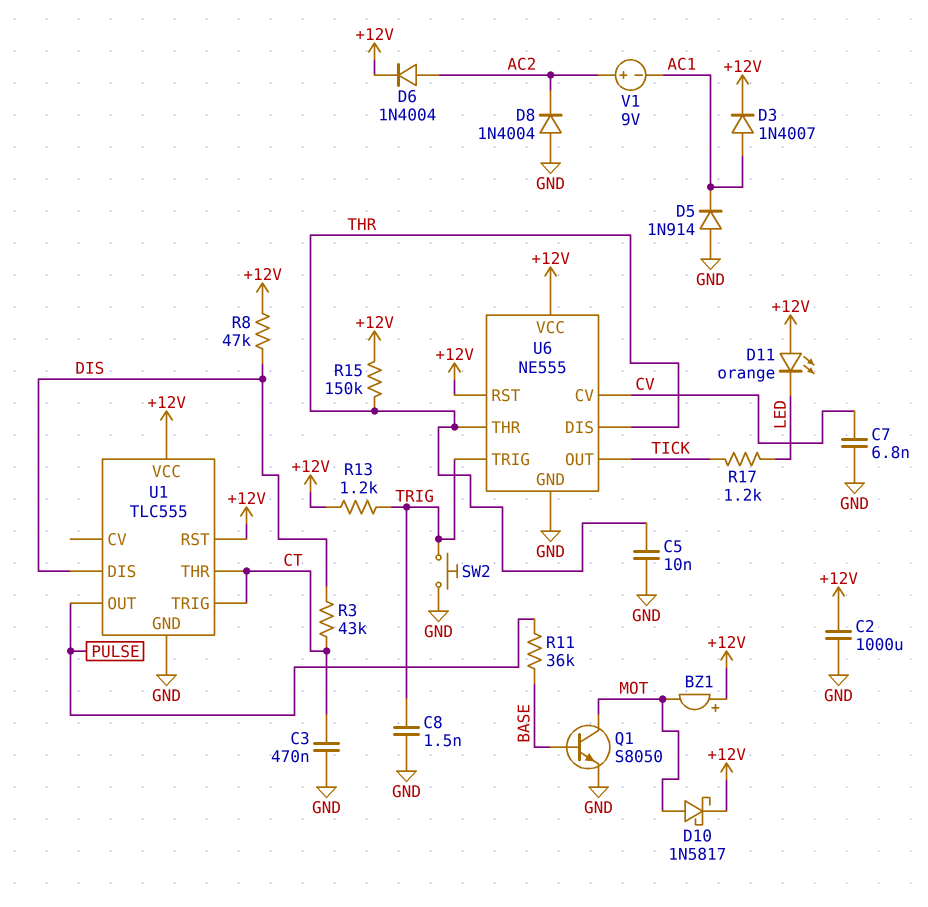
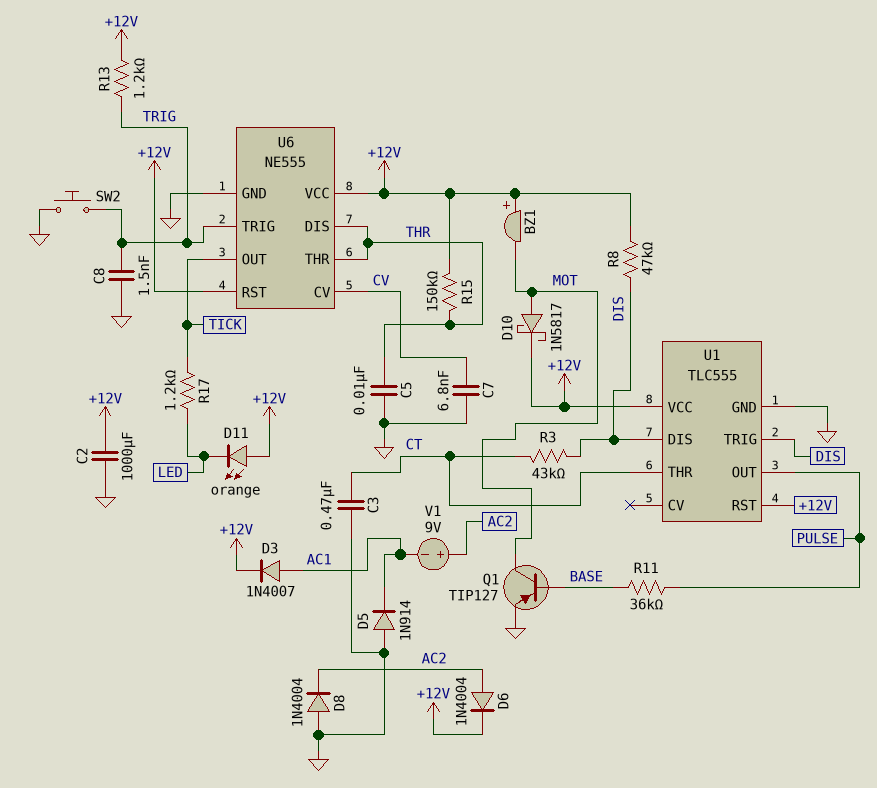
Q1: NPN S8050 (B BASE, C MOT, E GND) -> PNP TIP127 (B BASE, C MOT, E GND)
U1 pin TRIG: CT -> DIS

